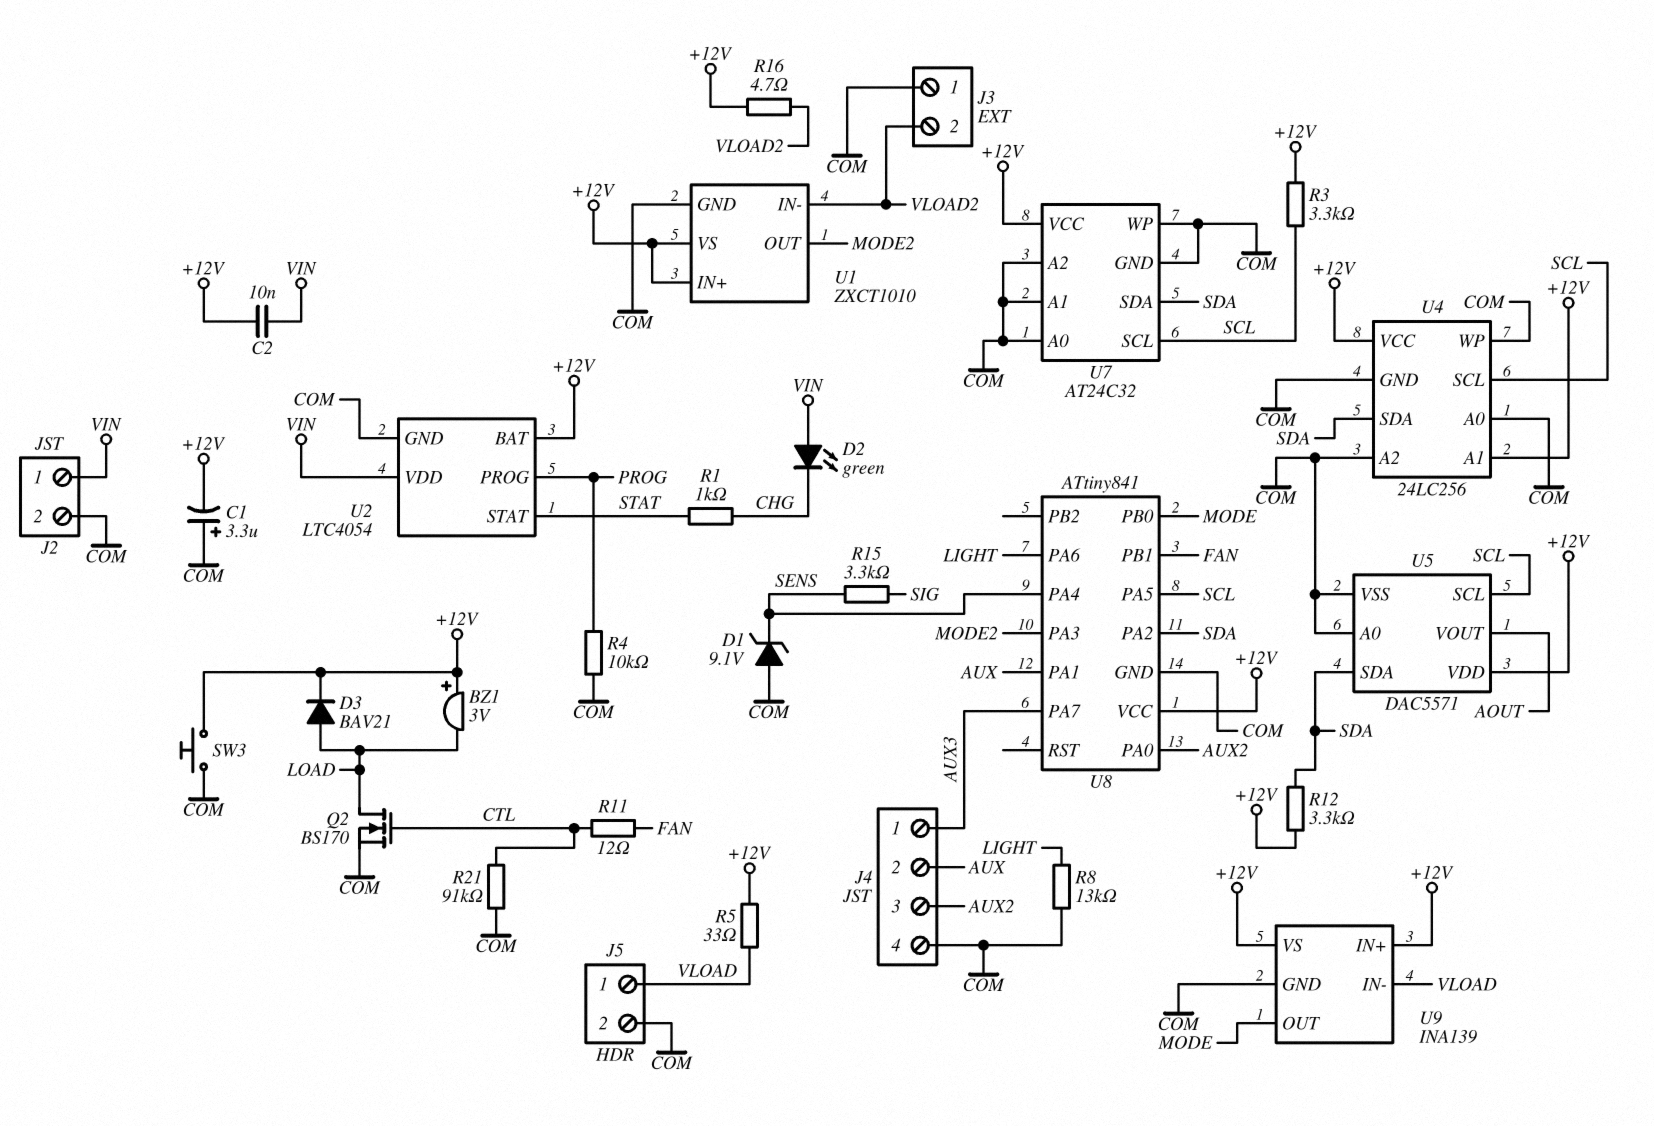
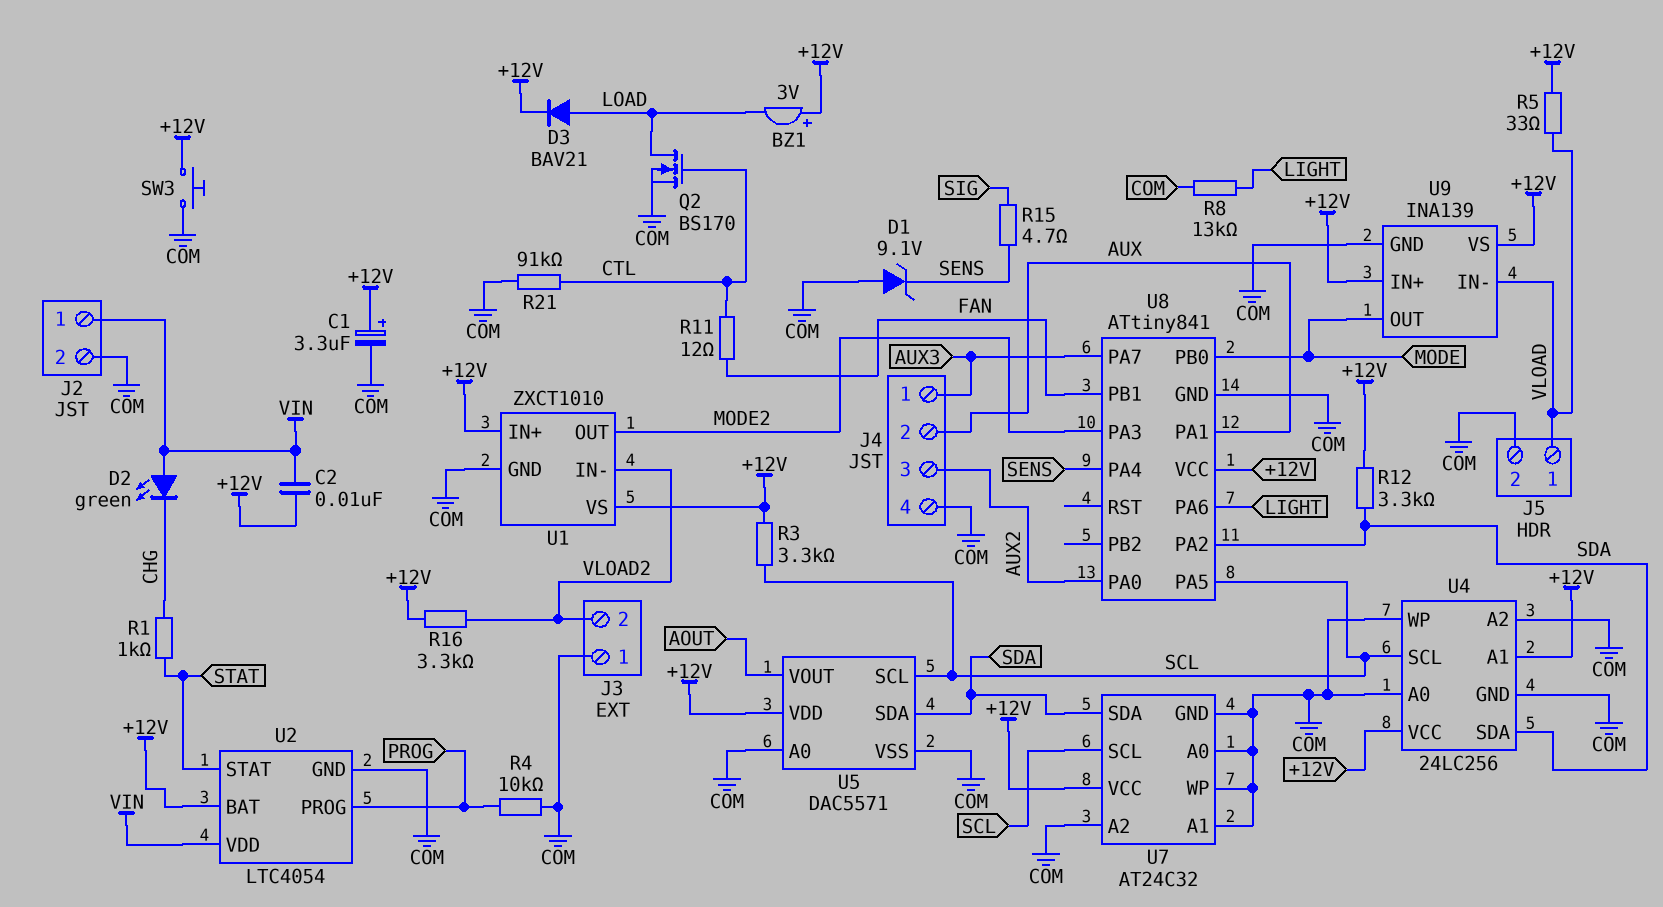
C1: 3.3uF (plus COM, minus +12V) -> 3.3uF (plus +12V, minus COM)
R15: 3.3k (SENS, SIG) -> 4.7 (SENS, SIG)
R16: 4.7 (+12V, VLOAD2) -> 3.3k (+12V, VLOAD2)

